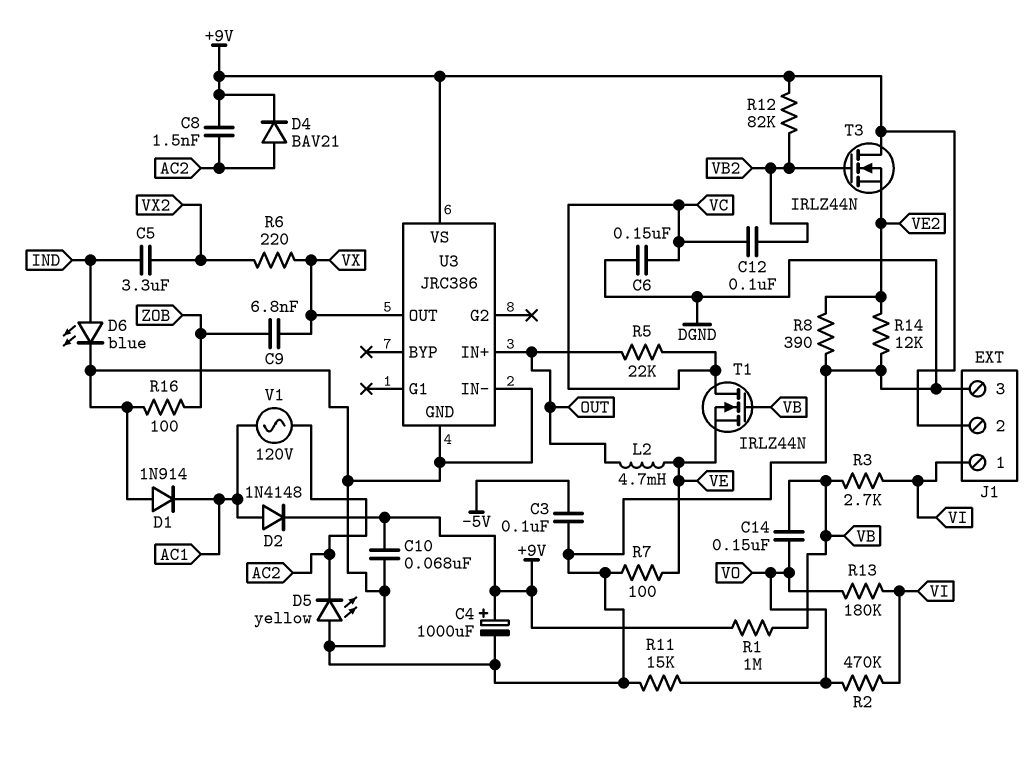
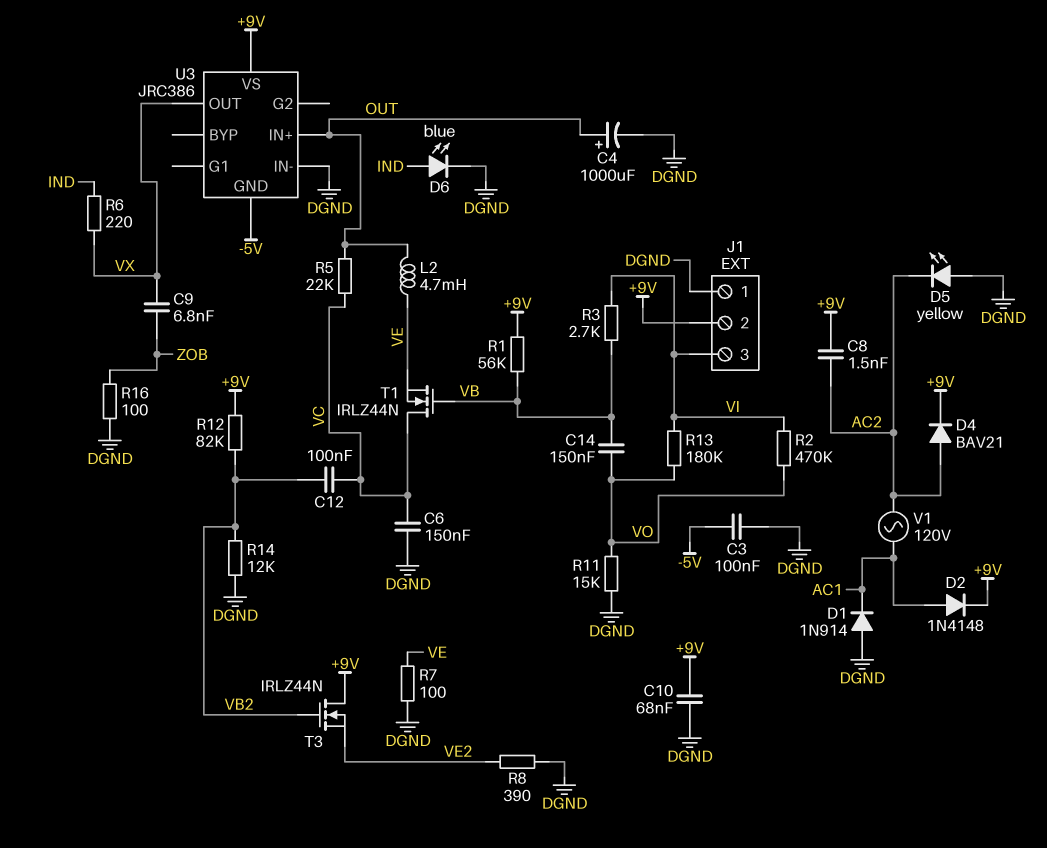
C4: 1000uF (plus +9V, minus DGND) -> 1000uF (plus OUT, minus DGND)
C5: 3.3uF (IND, VX2) -> none
J1 pin 1: VI -> DGND
J1 pin 3: DGND -> VI
R1: 1M (+9V, VB) -> 56k (+9V, VB)
R6: 220 (VX, VX2) -> 220 (IND, VX)
R14: 12k (DGND, VE2) -> 12k (DGND, VB2)
U3 pin GND: DGND -> -5V

